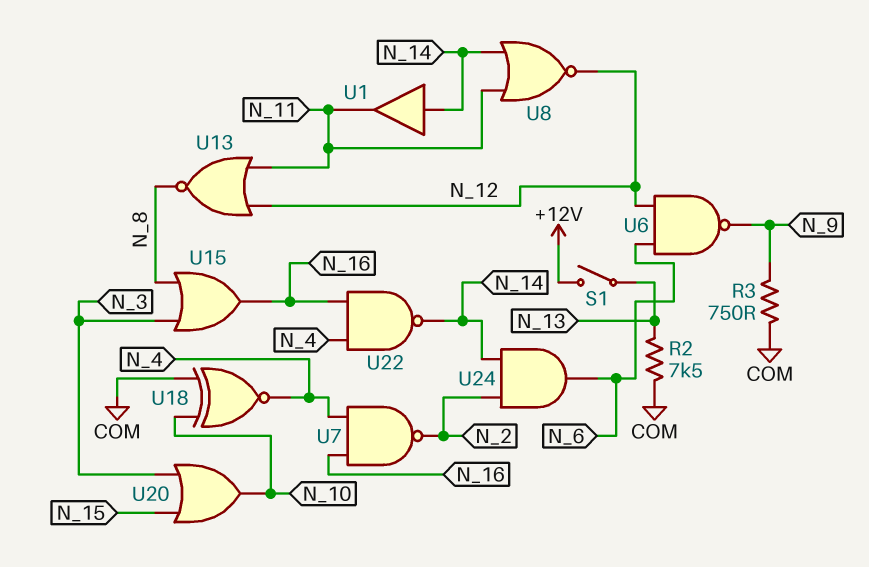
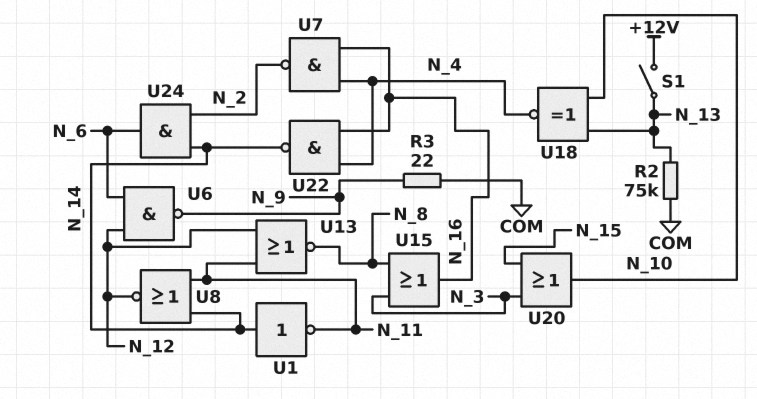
R2: 7.5k (COM, N_13) -> 75k (COM, N_13)
R3: 750 (COM, N_9) -> 22 (COM, N_9)
U1: buffer (in N_14, out N_11) -> NOT (in N_14, out N_11)
U18: XNOR (in COM, in N_10, out N_4) -> XNOR (in N_10, in N_13, out N_4)

